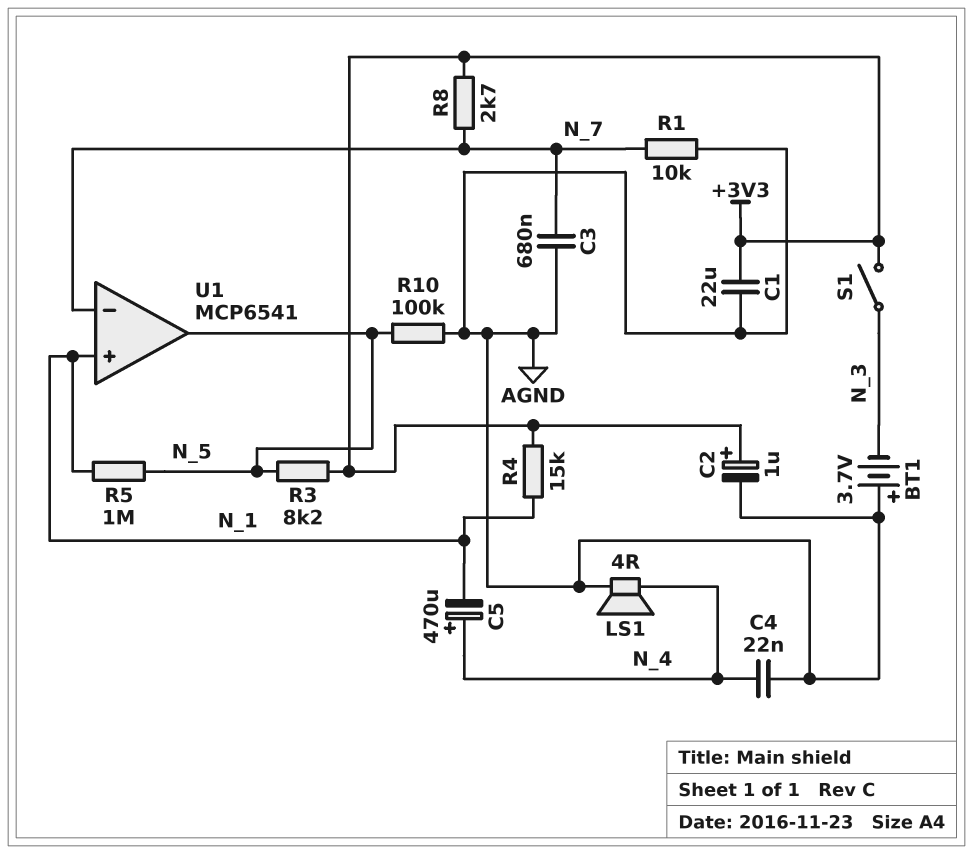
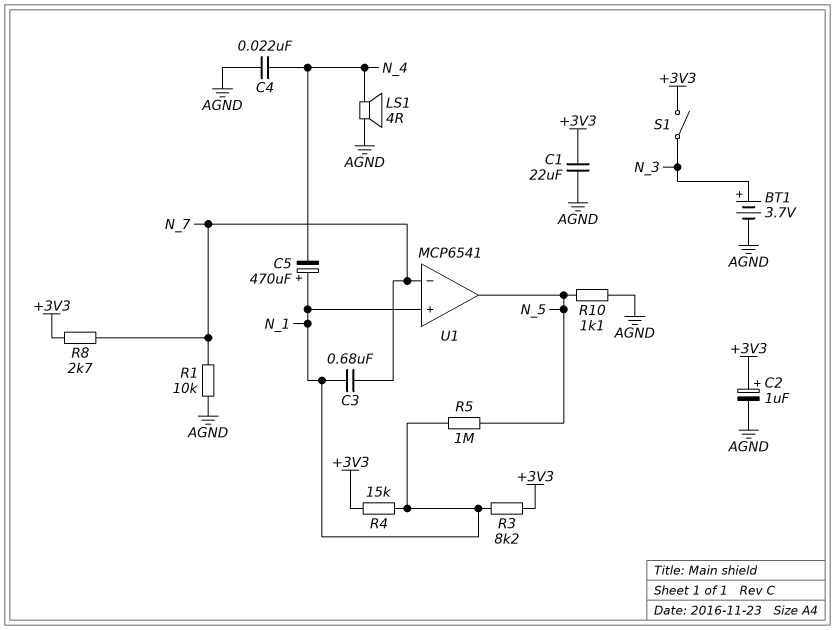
BT1: 3.7V (plus AGND, minus N_3) -> 3.7V (plus N_3, minus AGND)
C3: 680nF (AGND, N_7) -> 680nF (N_1, N_7)
C5: 470uF (plus N_4, minus N_1) -> 470uF (plus N_1, minus N_4)
R3: 8.2k (+3V3, N_5) -> 8.2k (+3V3, N_1)
R10: 100k (AGND, N_5) -> 1.1k (AGND, N_5)

